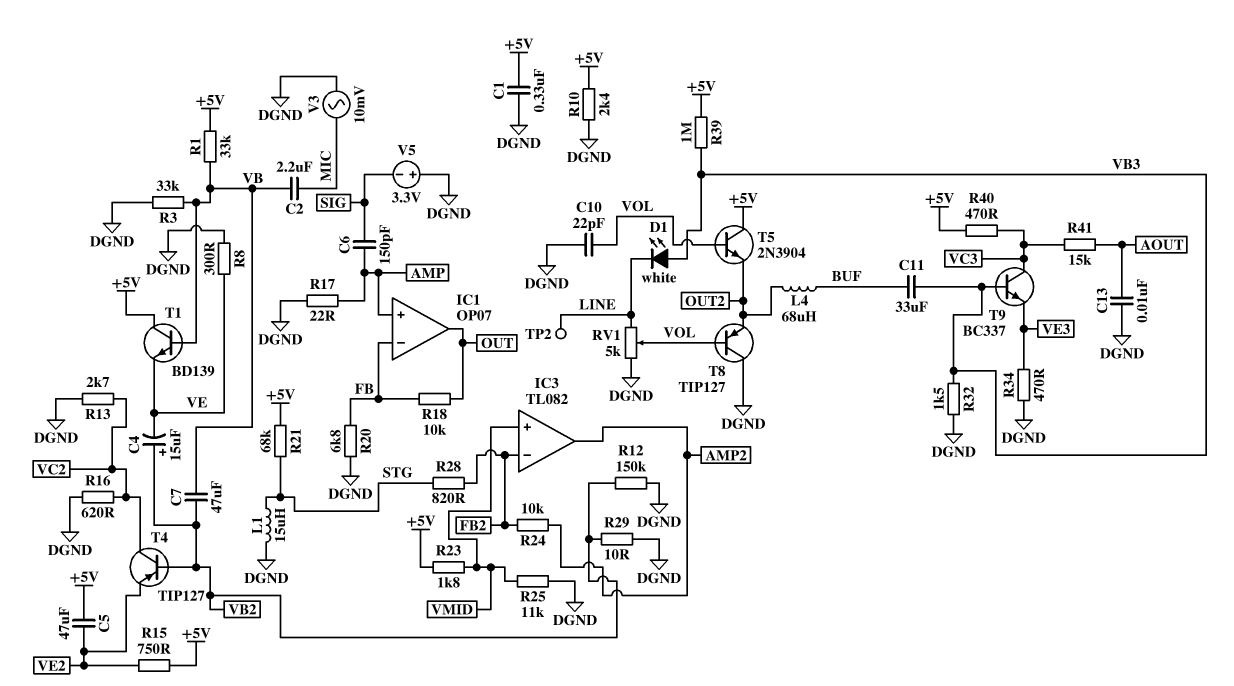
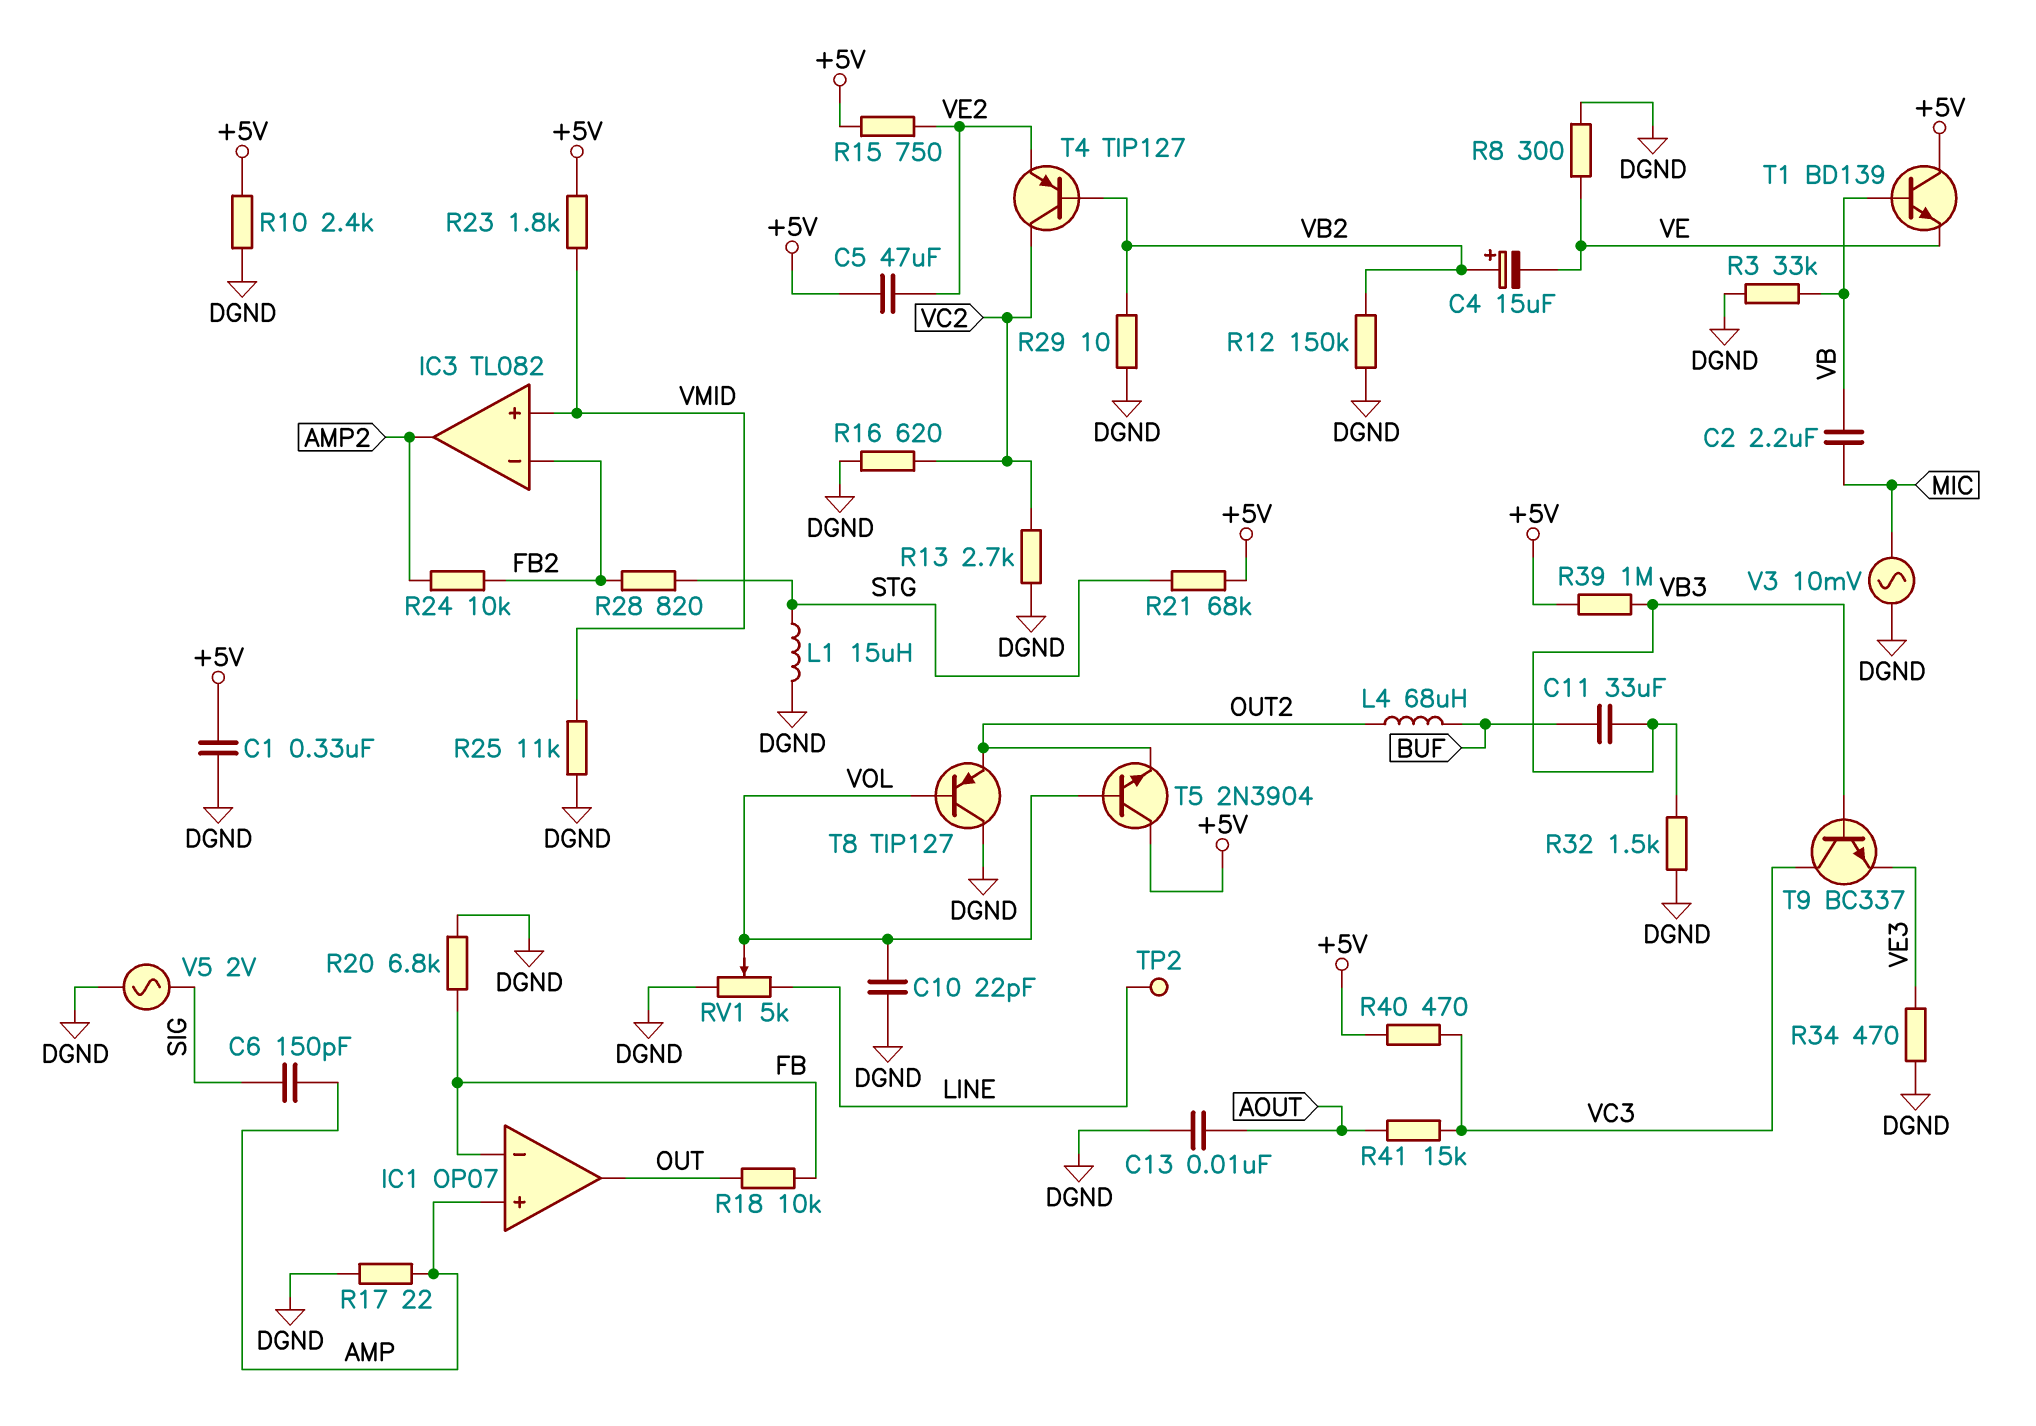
C7: 47uF (VB, VB2) -> none
D1: LED white (A VB3, K LINE) -> none
R1: 33k (+5V, VB) -> none
V5: 3.3V (plus DGND, minus SIG) -> AC 2V (DGND, SIG)

